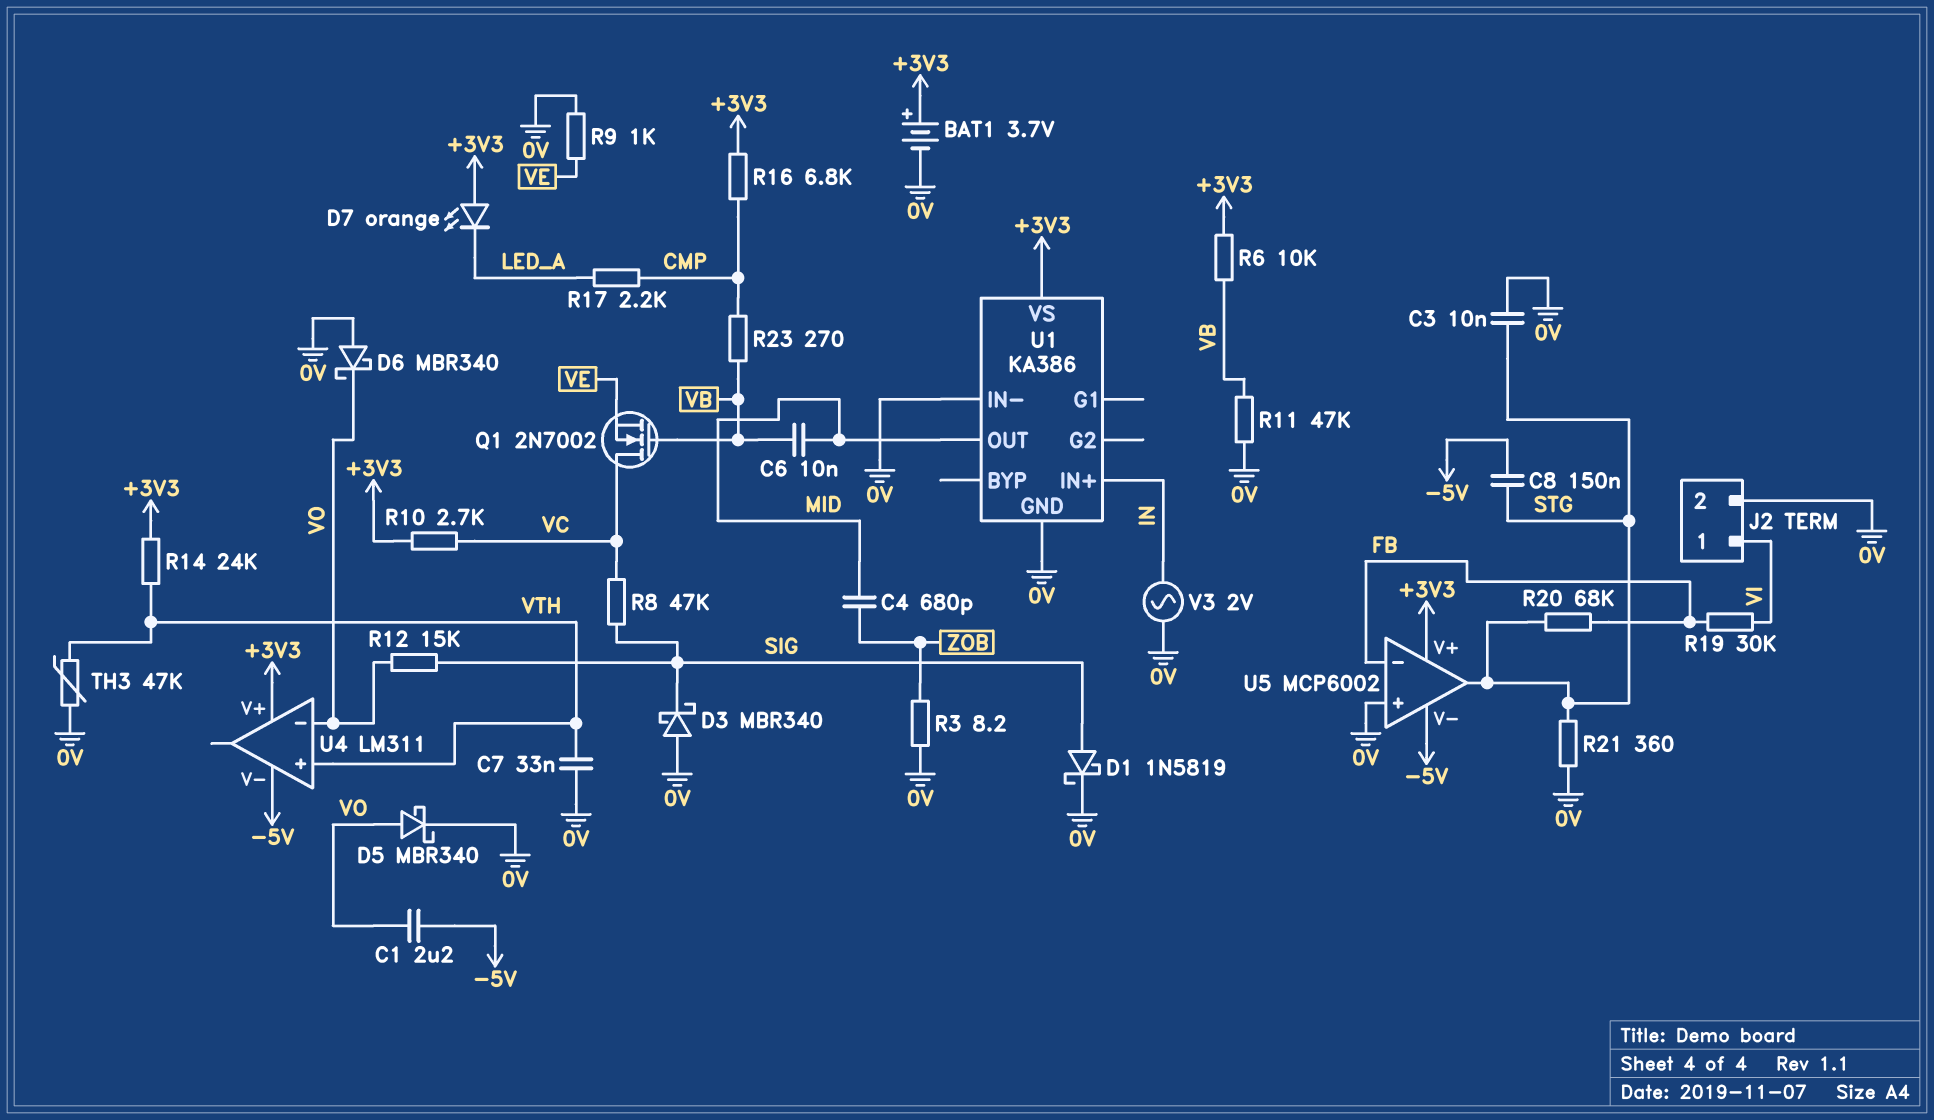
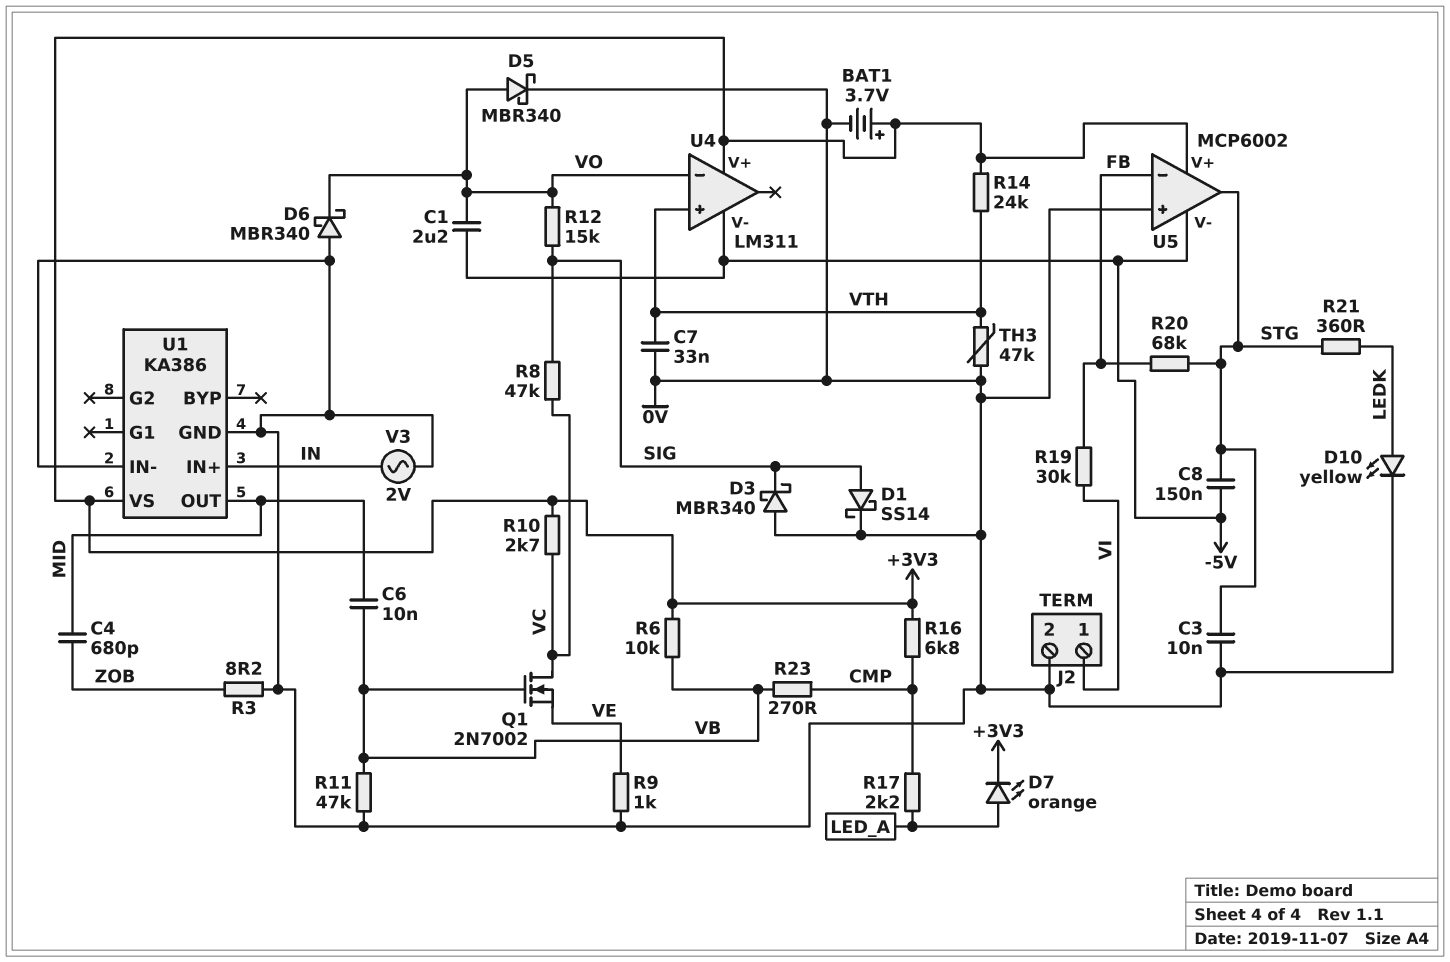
D1: schottky 1N5819 (A SIG, K 0V) -> schottky SS14 (A SIG, K 0V)
D7: LED orange (A +3V3, K LED_A) -> LED orange (A LED_A, K +3V3)
D10: none -> LED yellow (A LEDK, K 0V)
R21: 360 (0V, STG) -> 360 (LEDK, STG)

